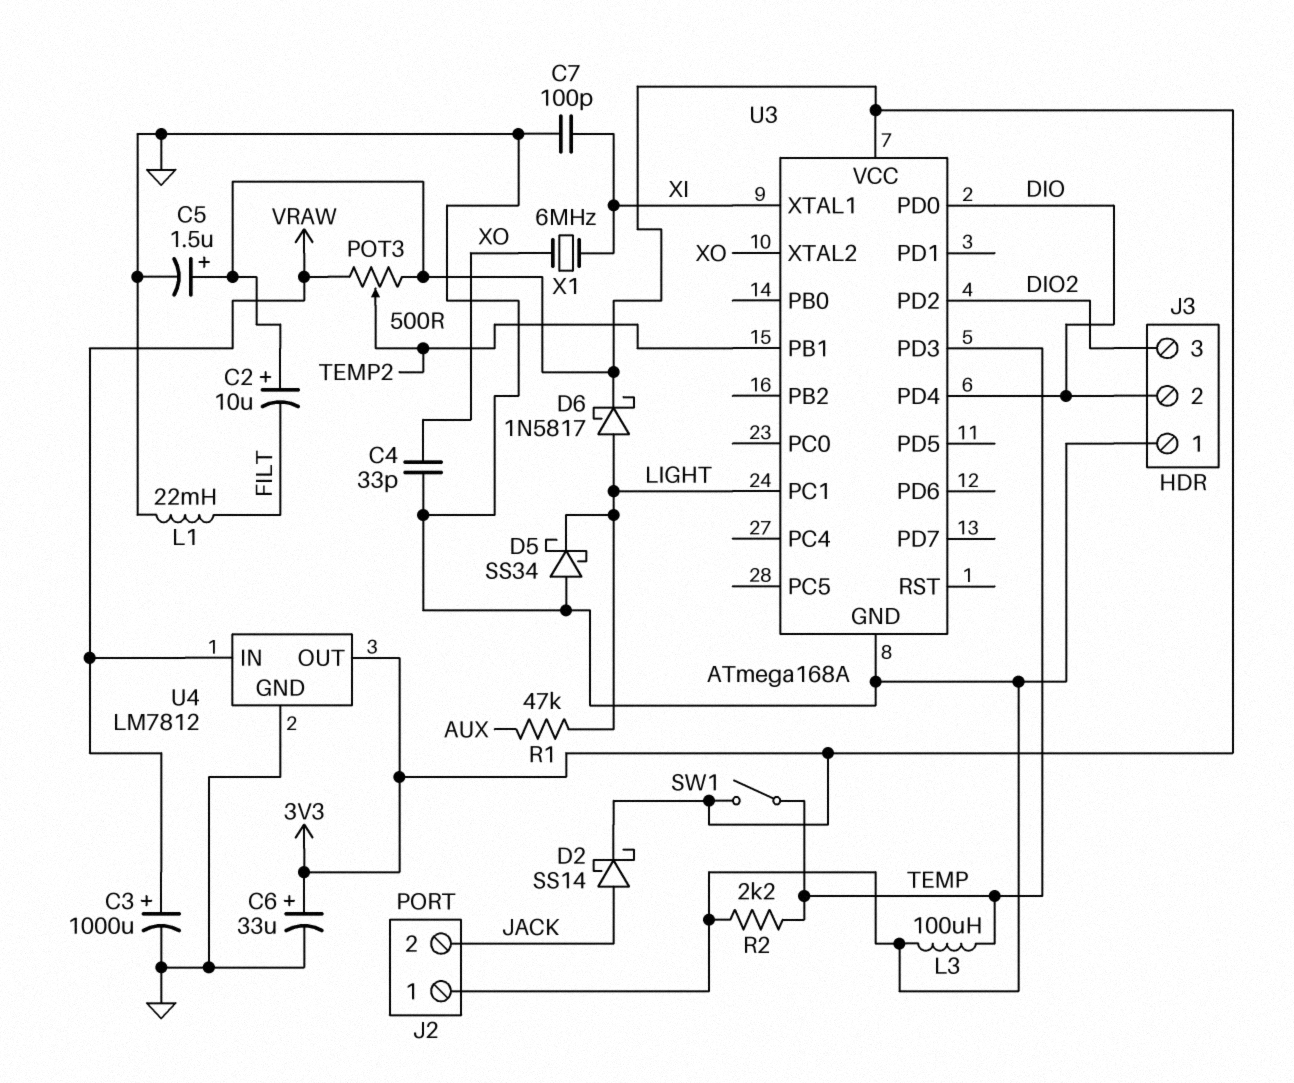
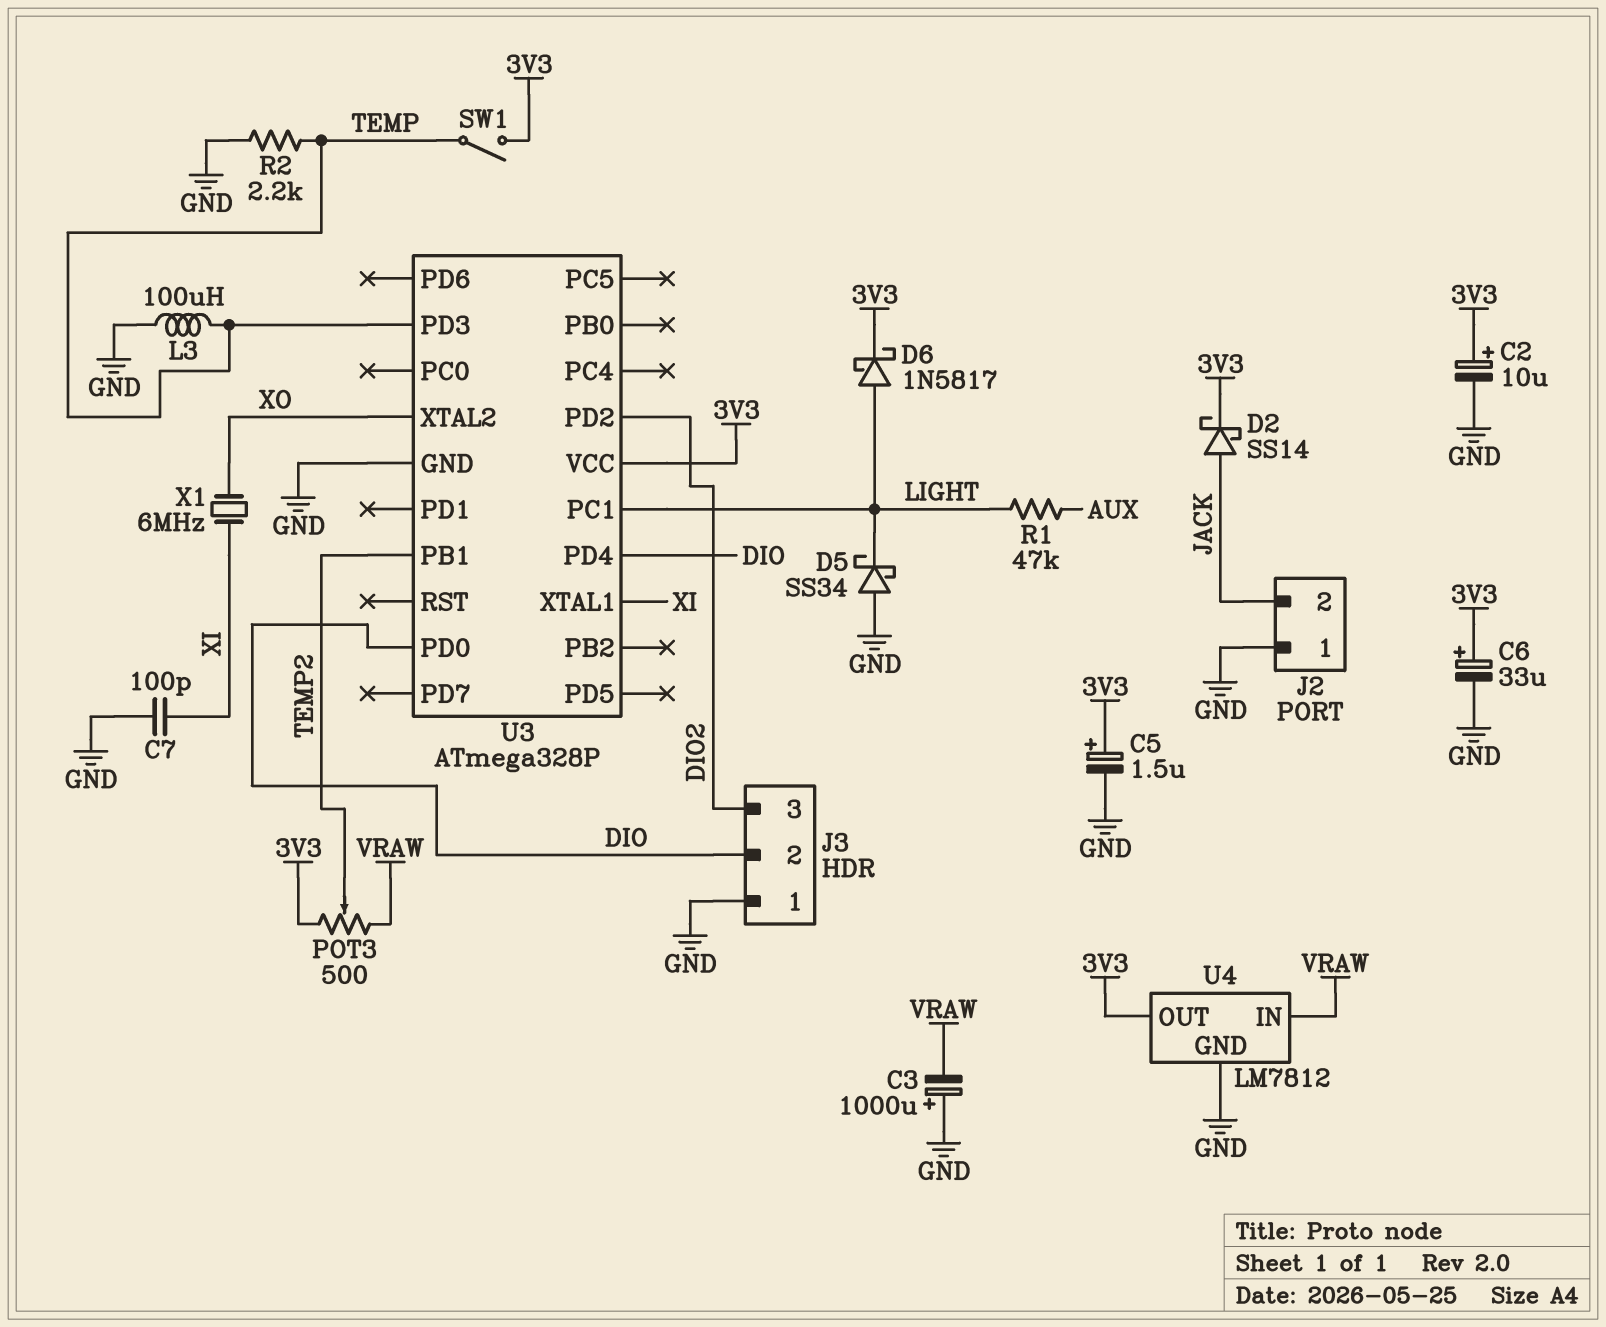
C2: 10uF (plus 3V3, minus FILT) -> 10uF (plus 3V3, minus GND)
C3: 1000uF (plus VRAW, minus GND) -> 1000uF (plus GND, minus VRAW)
C4: 33pF (GND, XO) -> none
L1: 22mH (FILT, GND) -> none
U3: ATmega168A -> ATmega328P

